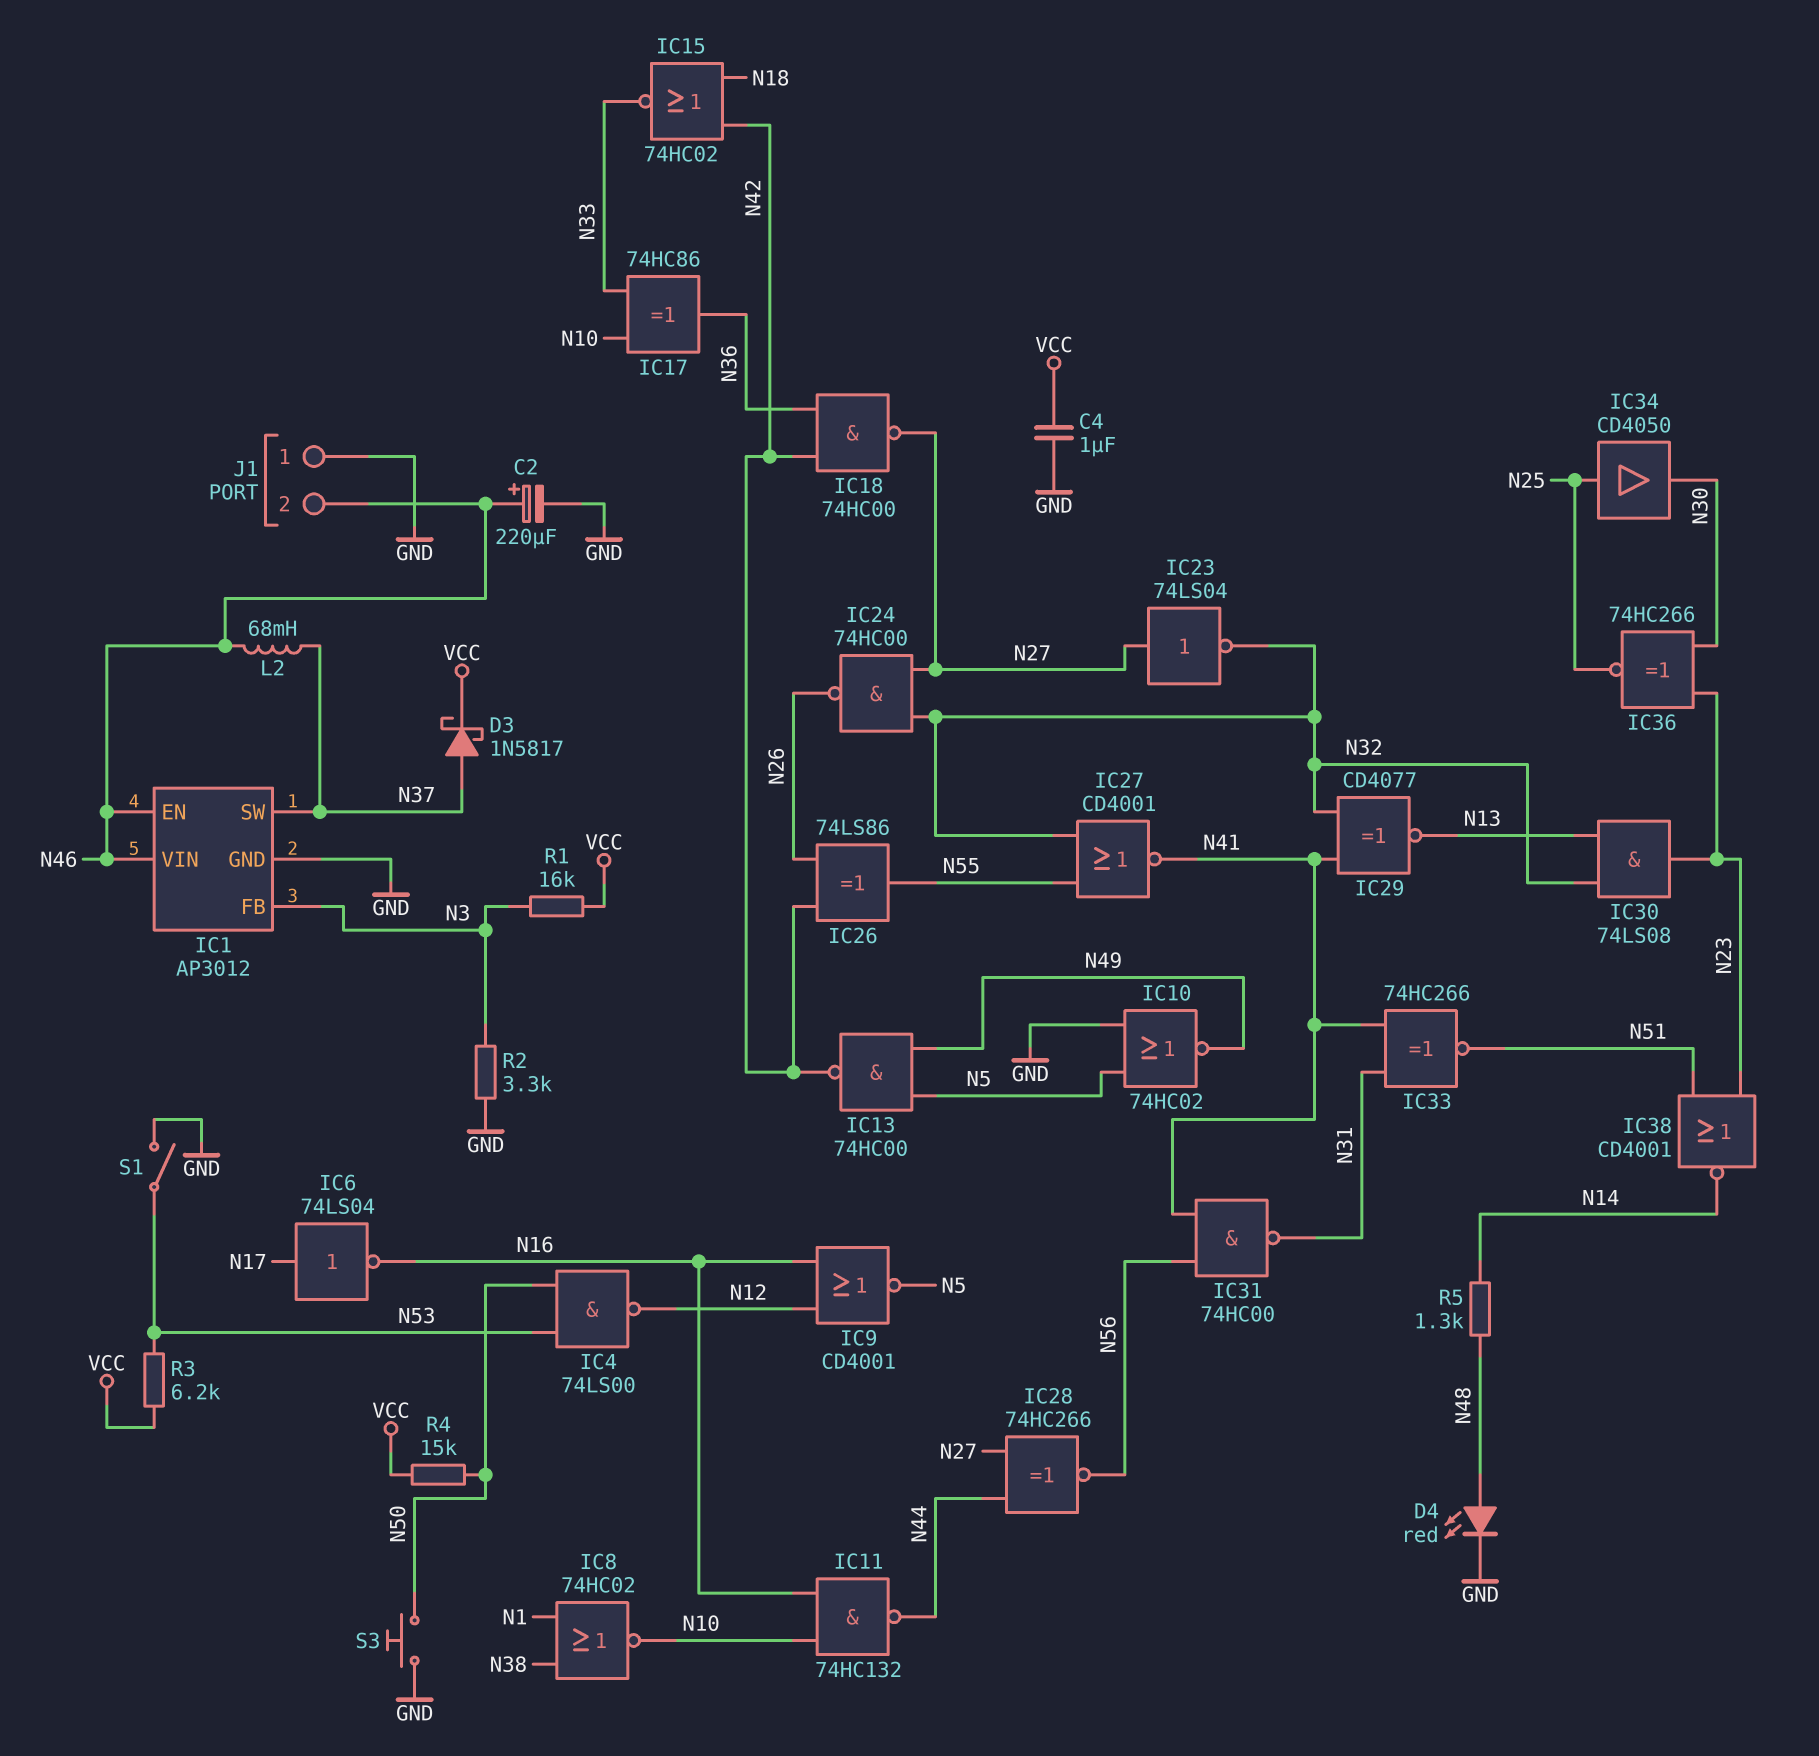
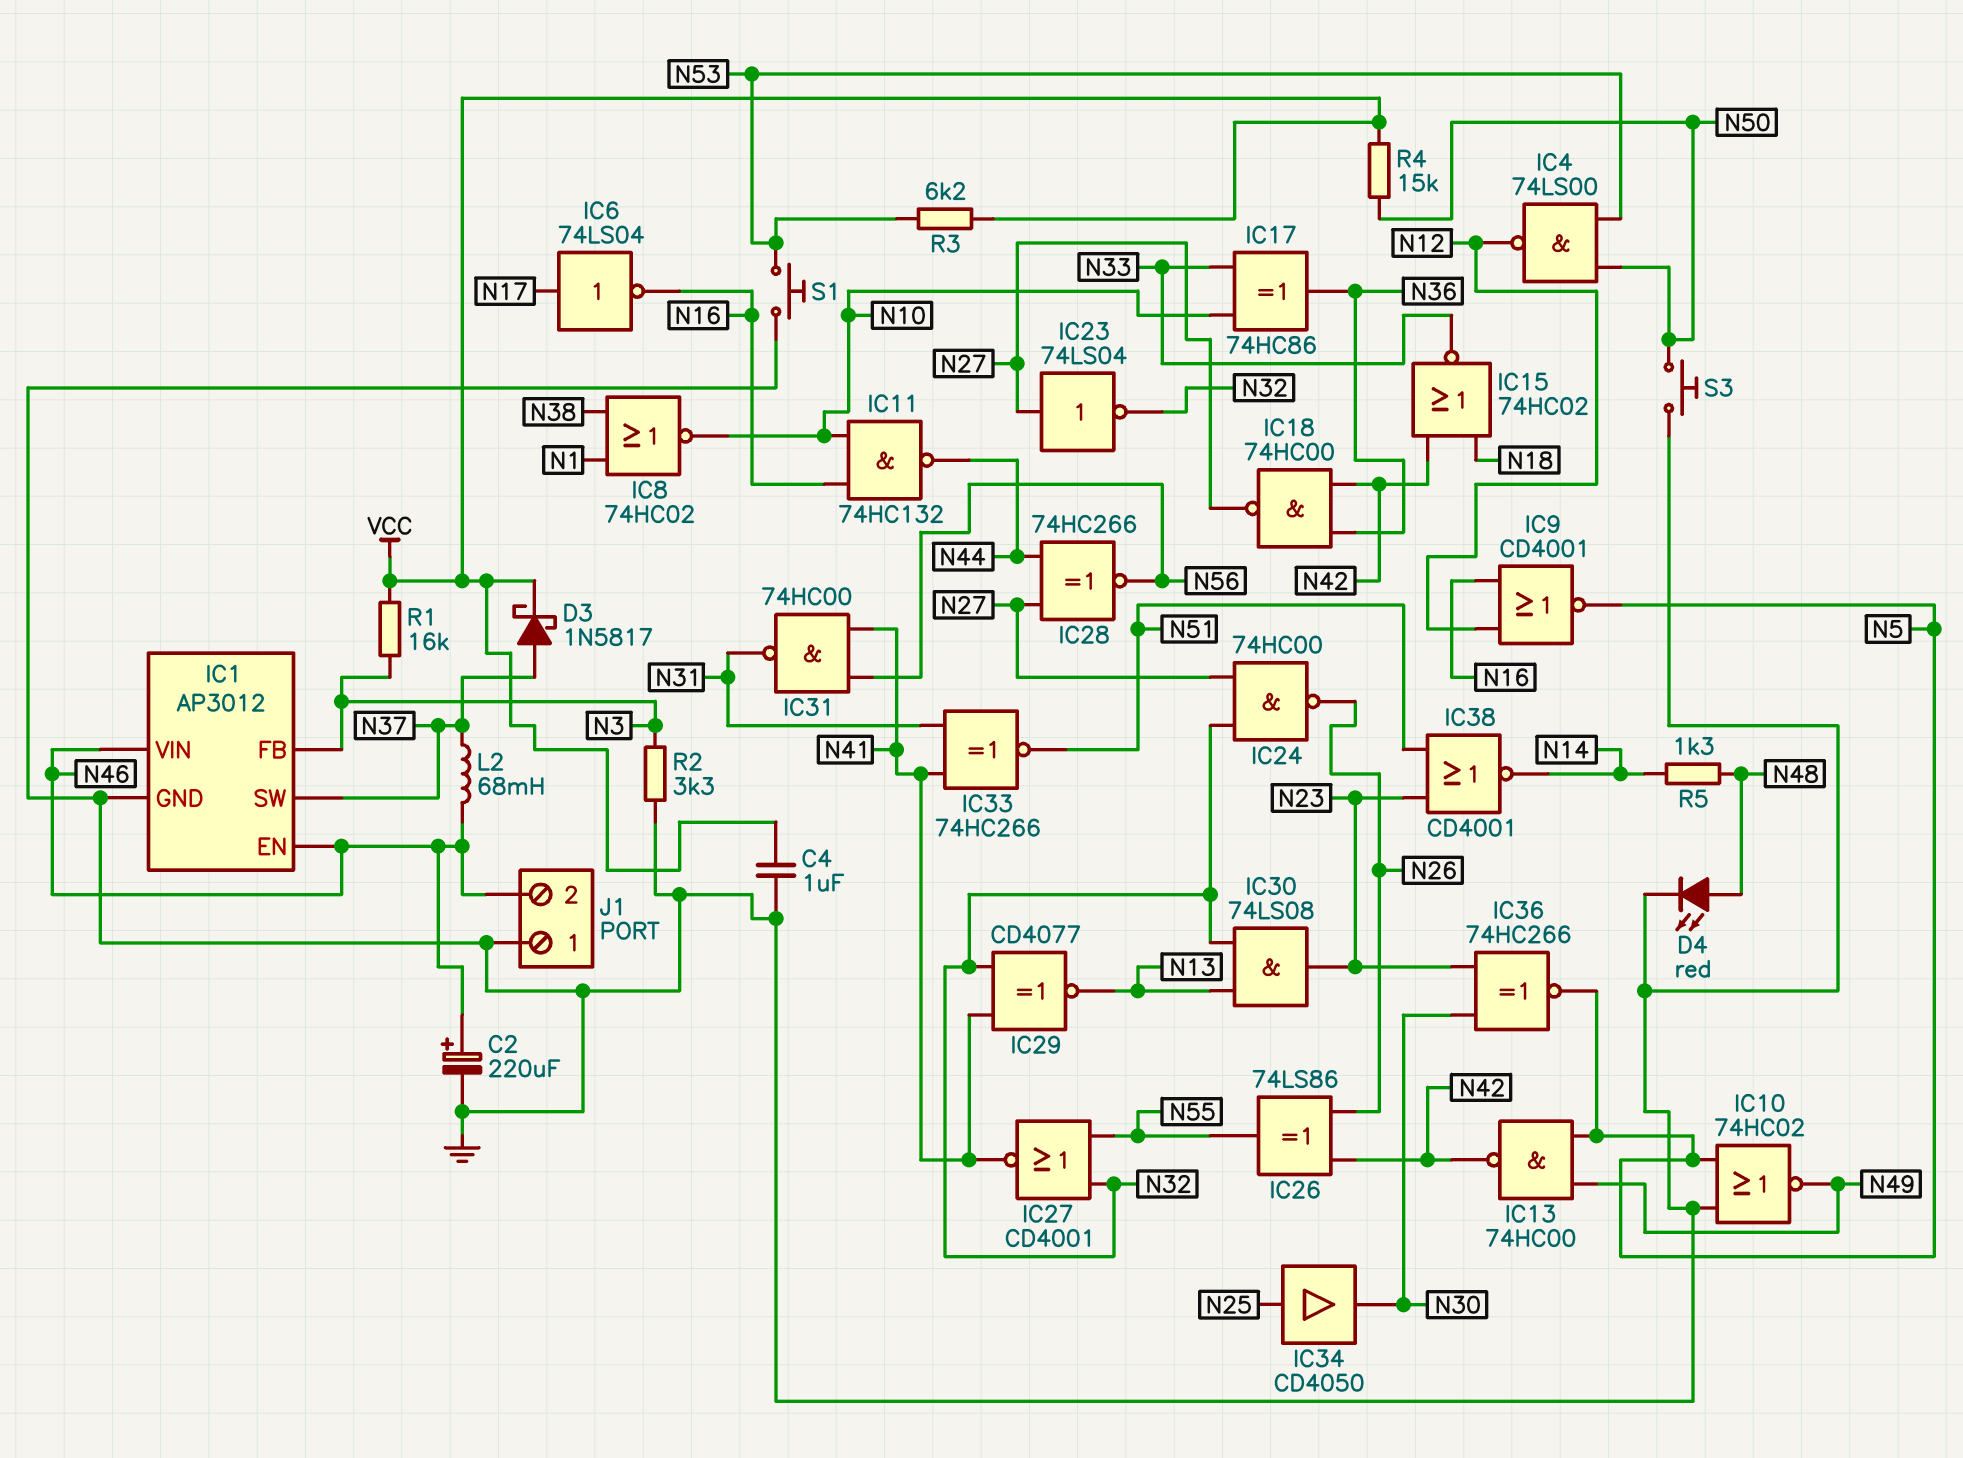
IC36: XNOR 74HC266 (in N23, in N30, out N25) -> XNOR 74HC266 (in N23, in N30, out N5)
S1: switch (GND, N53) -> button (GND, N53)

